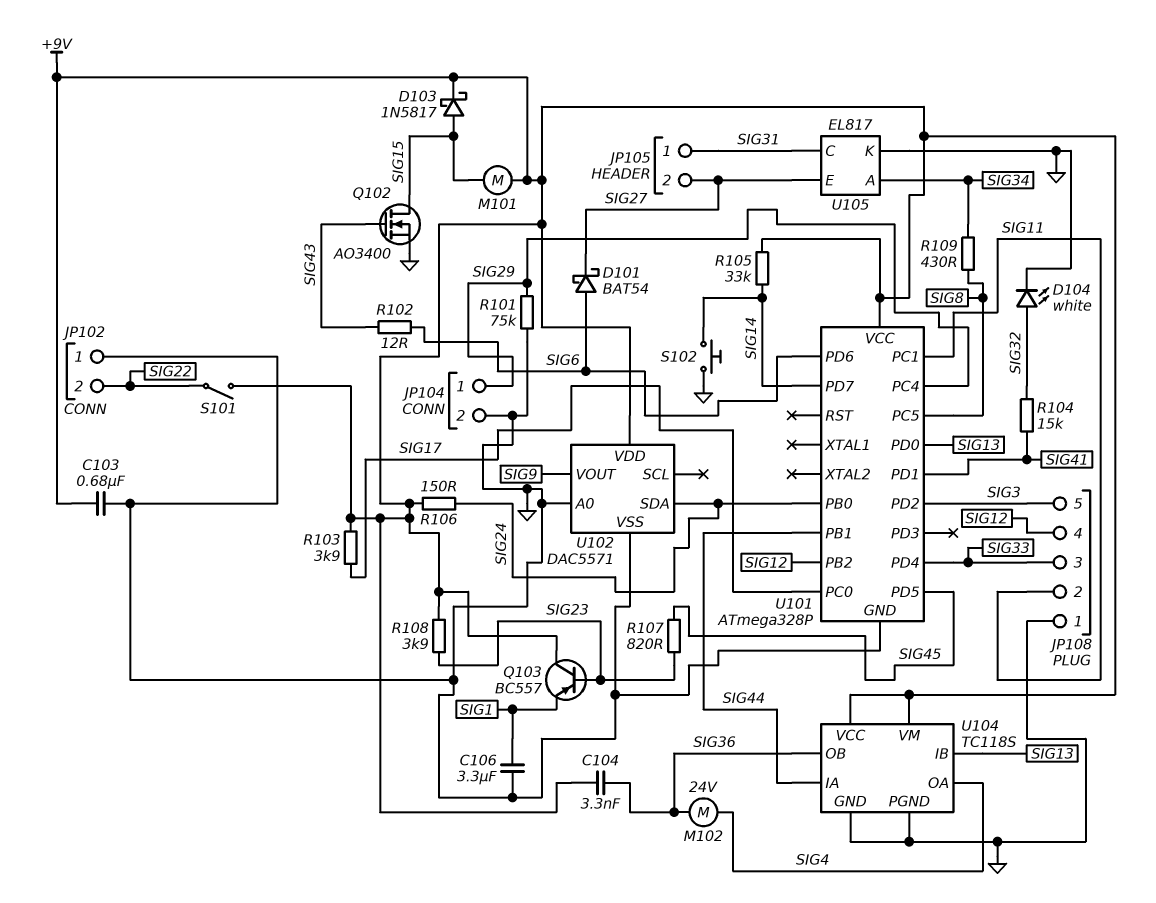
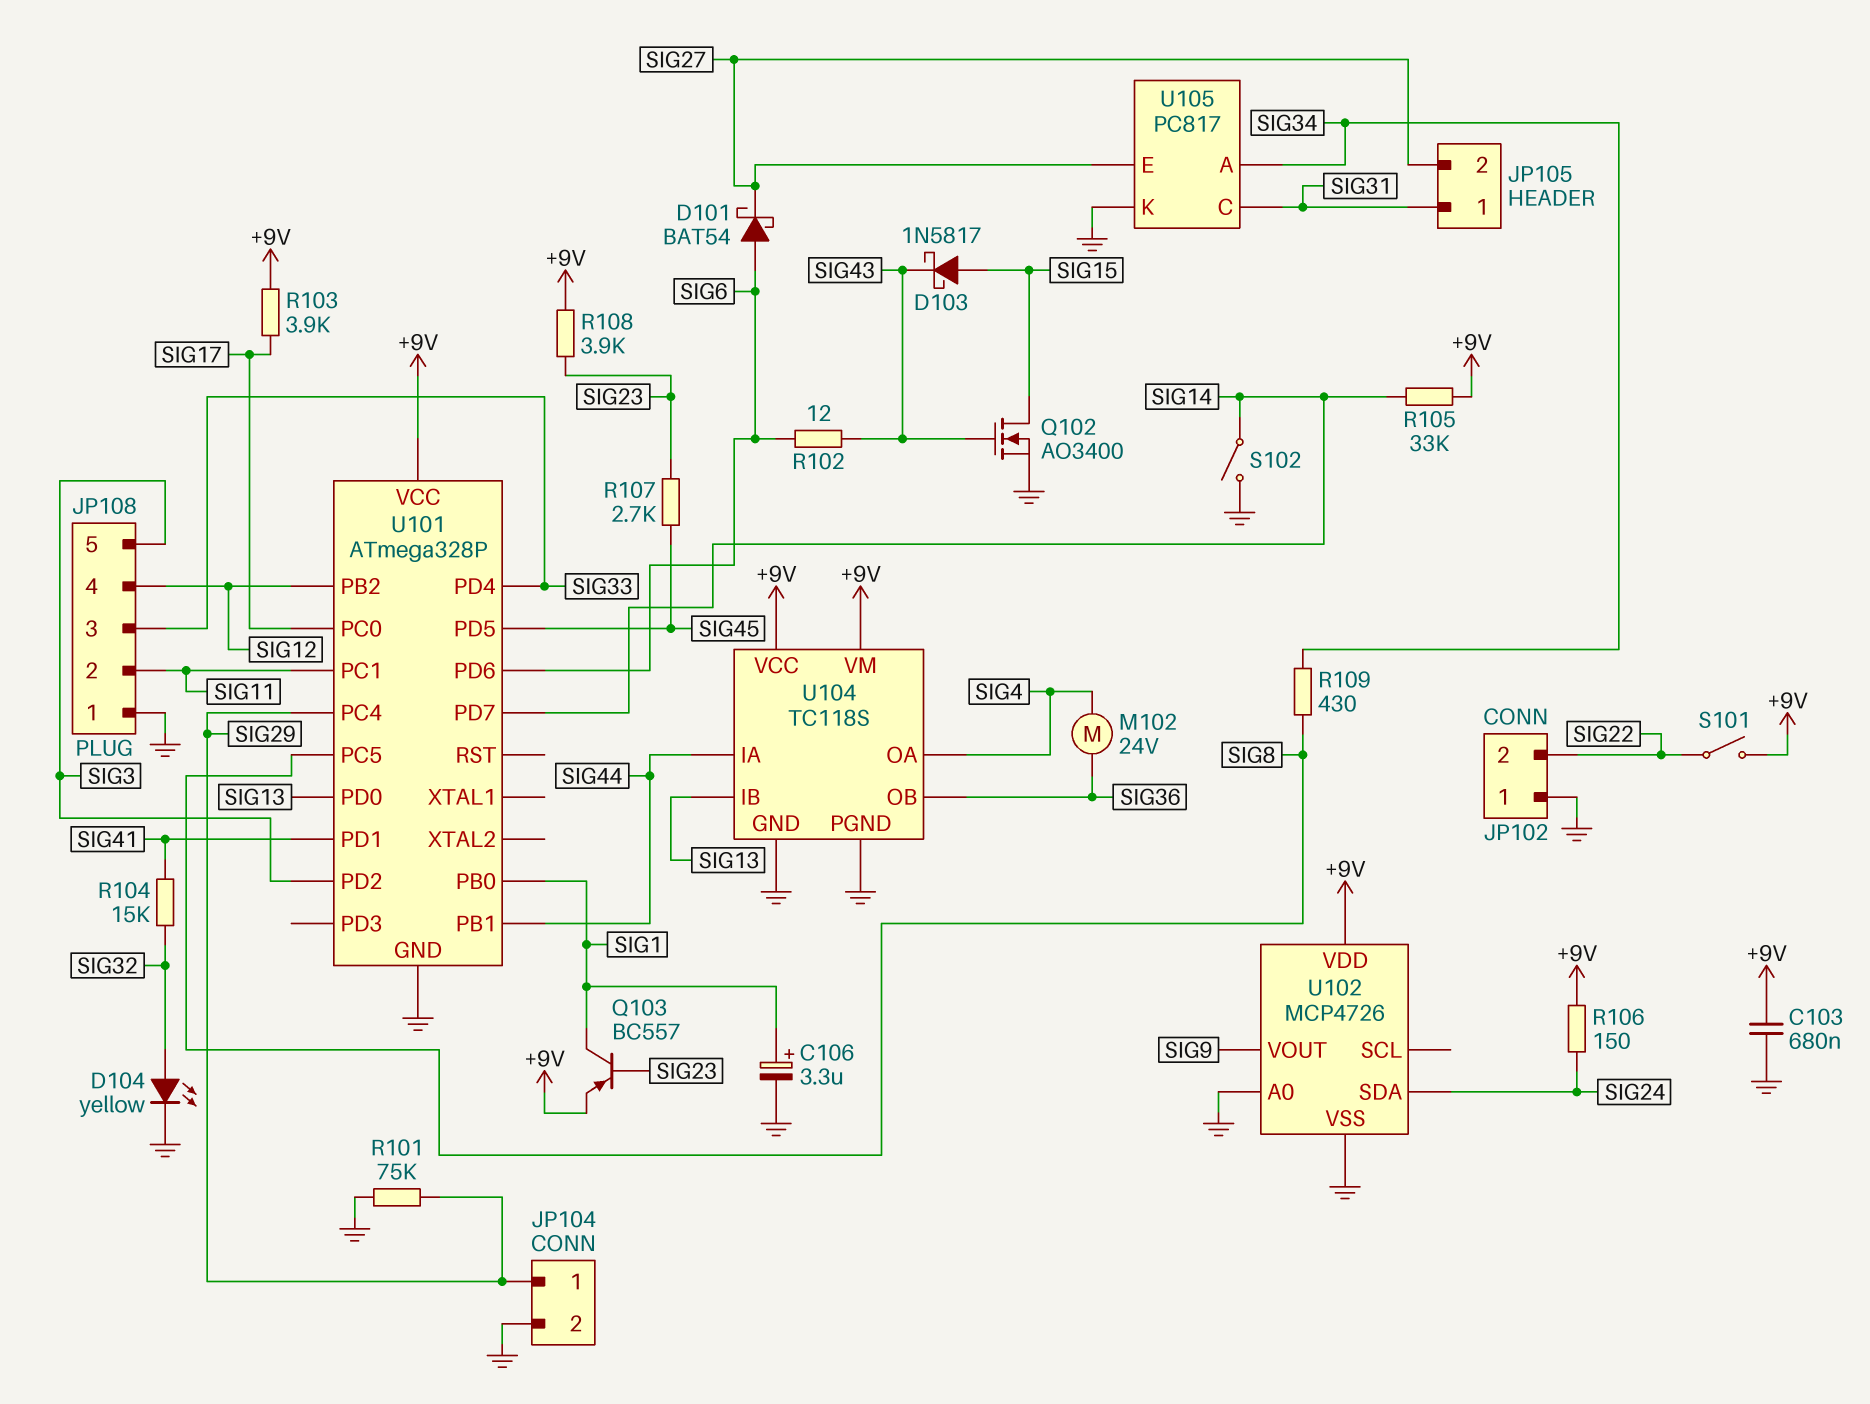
C104: 3.3nF (+9V, SIG36) -> none
C106: 3.3uF (GND, SIG1) -> 3.3uF (plus SIG1, minus GND)
D103: schottky 1N5817 (A SIG15, K +9V) -> schottky 1N5817 (A SIG15, K SIG43)
D104: LED white (A SIG32, K GND) -> LED yellow (A SIG32, K GND)
M101: motor (+9V, SIG15) -> none
Q103: PNP BC557 (B SIG23, C +9V, E SIG1) -> PNP BC557 (B SIG23, C SIG1, E +9V)
R107: 820 (SIG23, SIG45) -> 2.7k (SIG23, SIG45)
S102: button (GND, SIG14) -> switch (GND, SIG14)
U101 pin PB0: SIG24 -> SIG1
U102: DAC5571 -> MCP4726
U105: EL817 -> PC817

